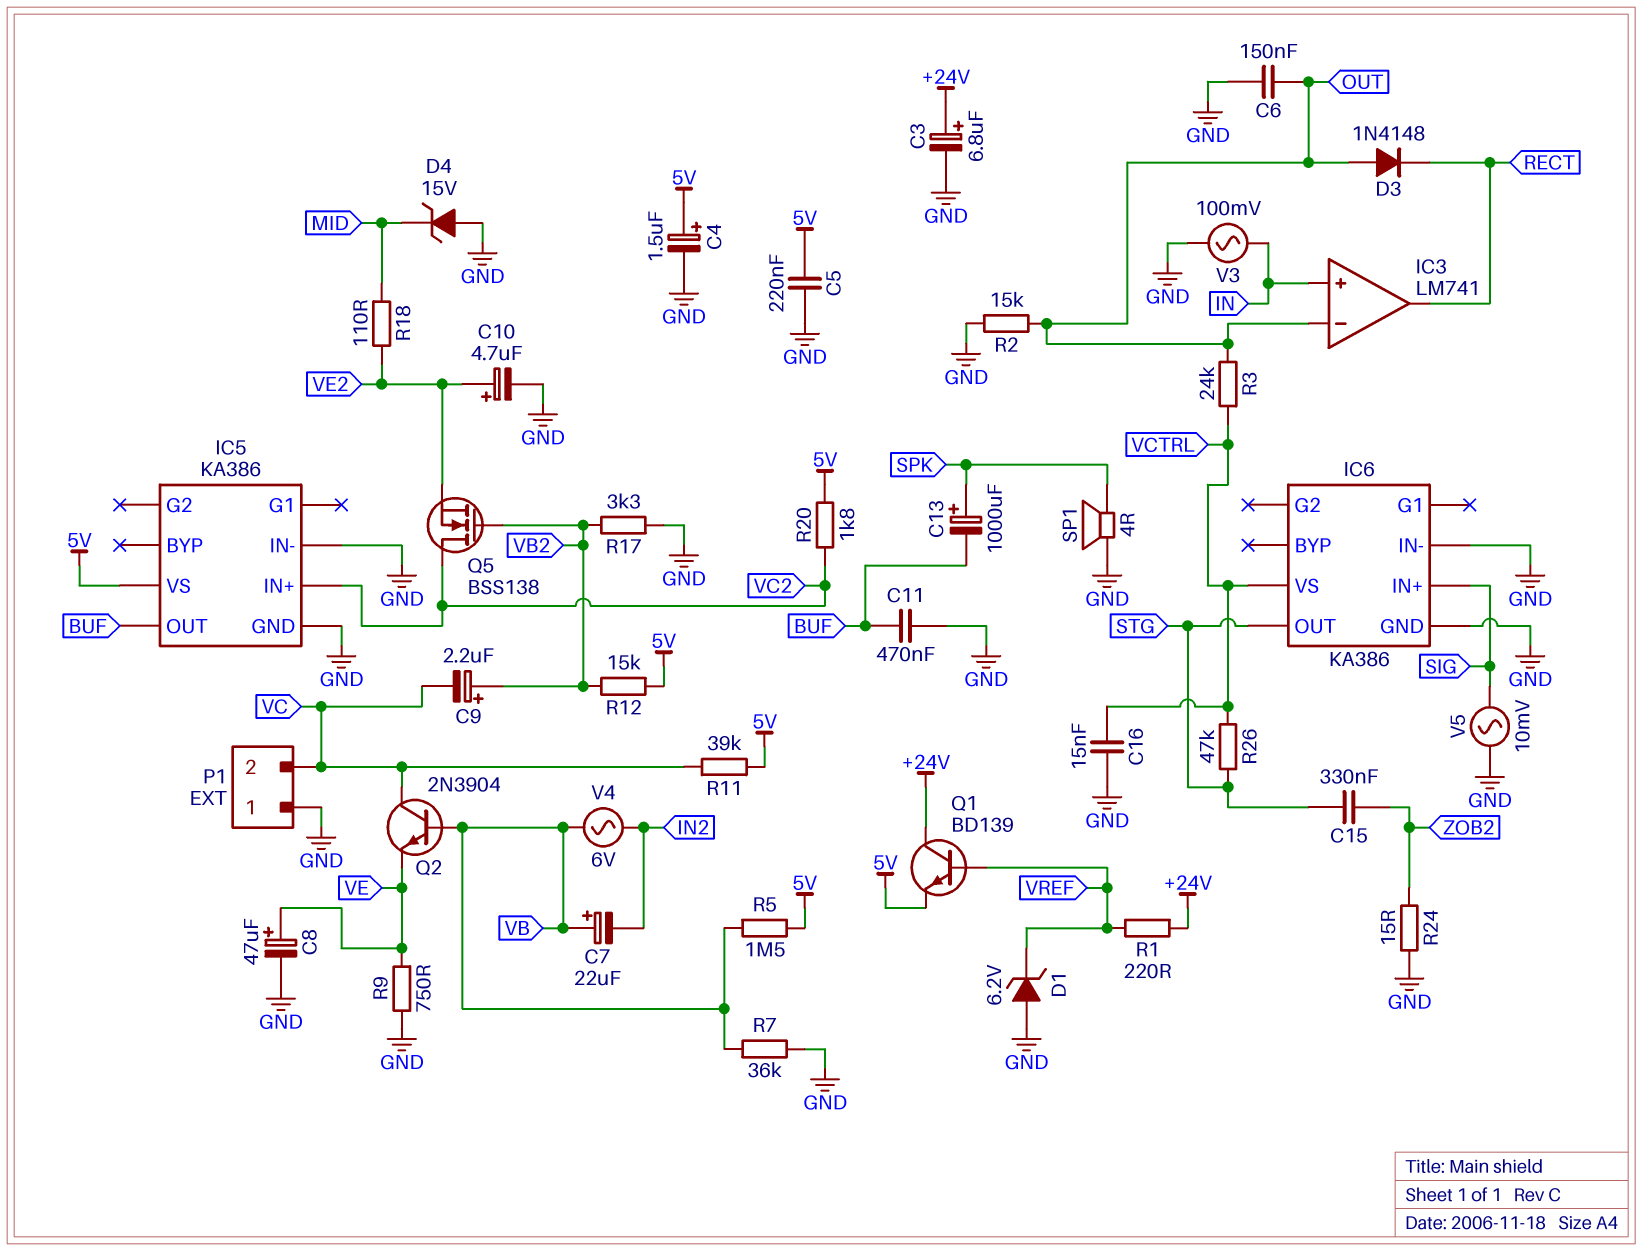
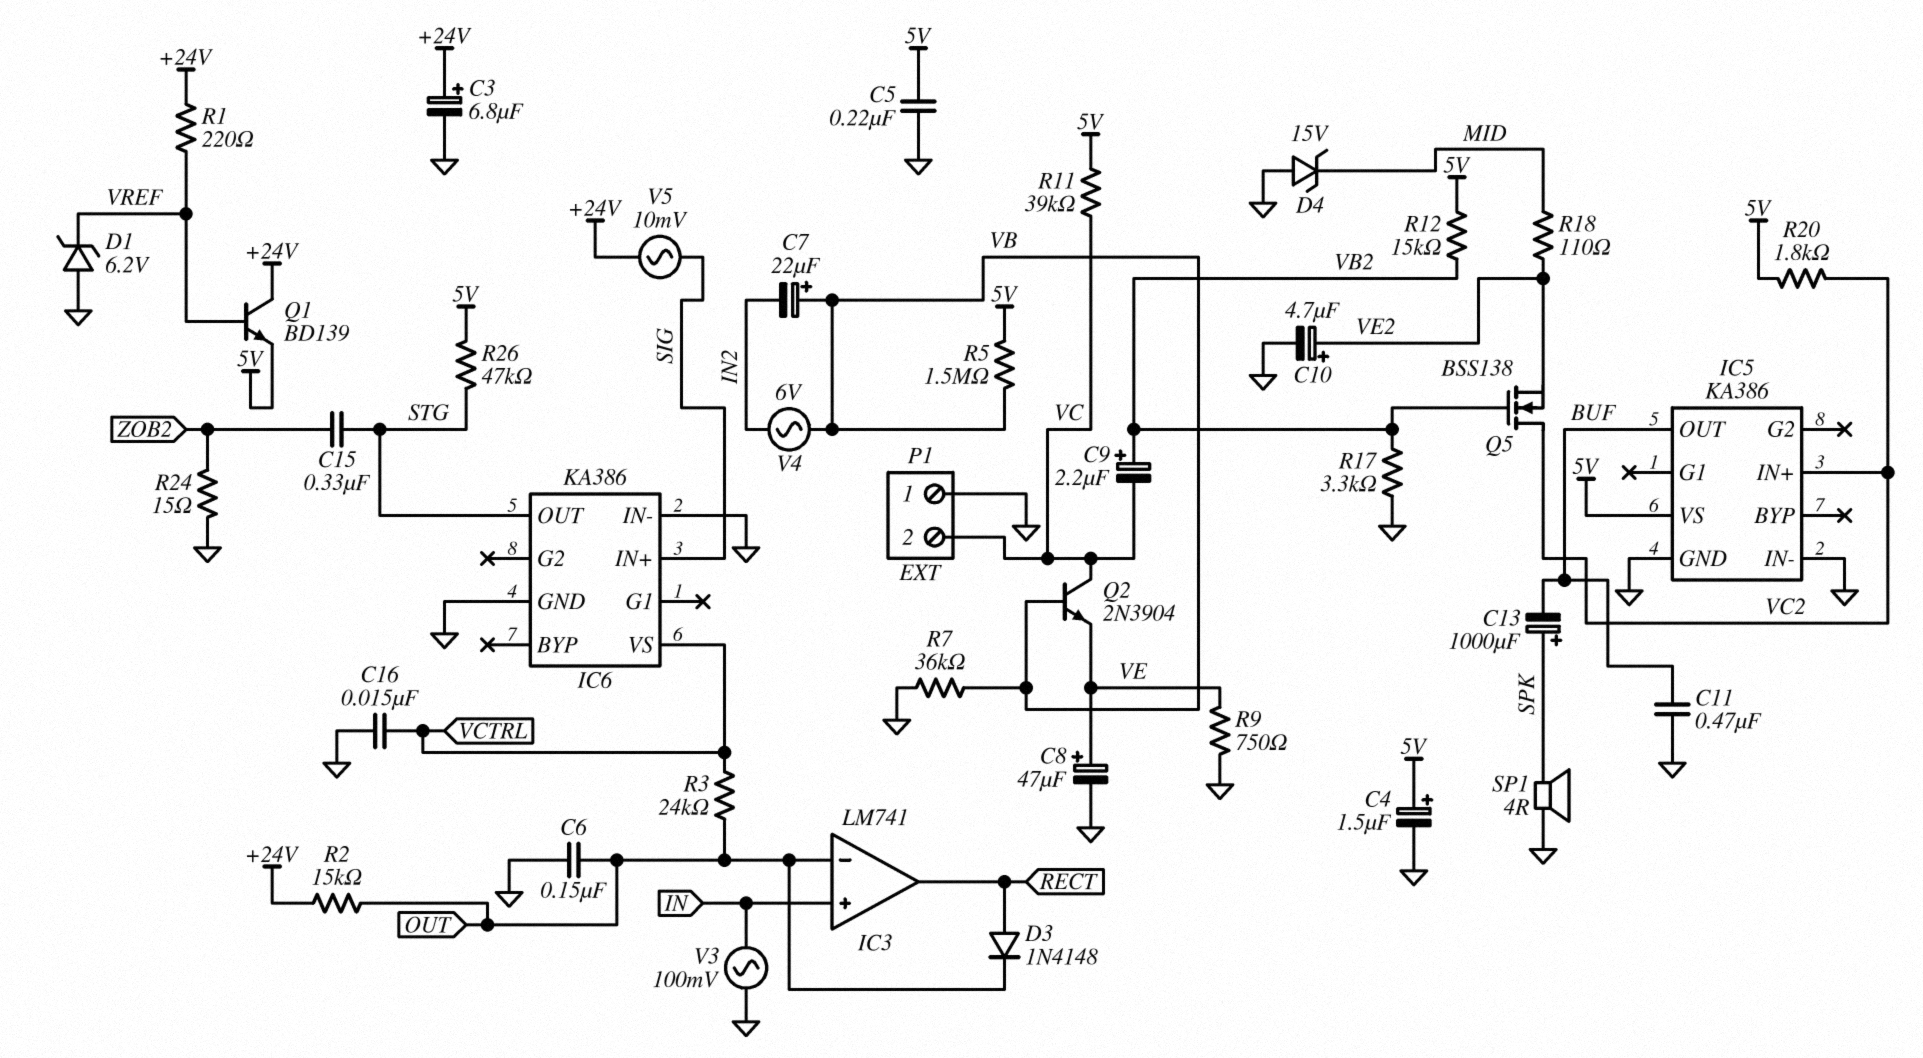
D3: diode 1N4148 (A OUT, K RECT) -> diode 1N4148 (A RECT, K OUT)
R2: 15k (GND, OUT) -> 15k (+24V, OUT)
R26: 47k (STG, VCTRL) -> 47k (5V, STG)
V5: AC 10mV (GND, SIG) -> AC 10mV (+24V, SIG)

